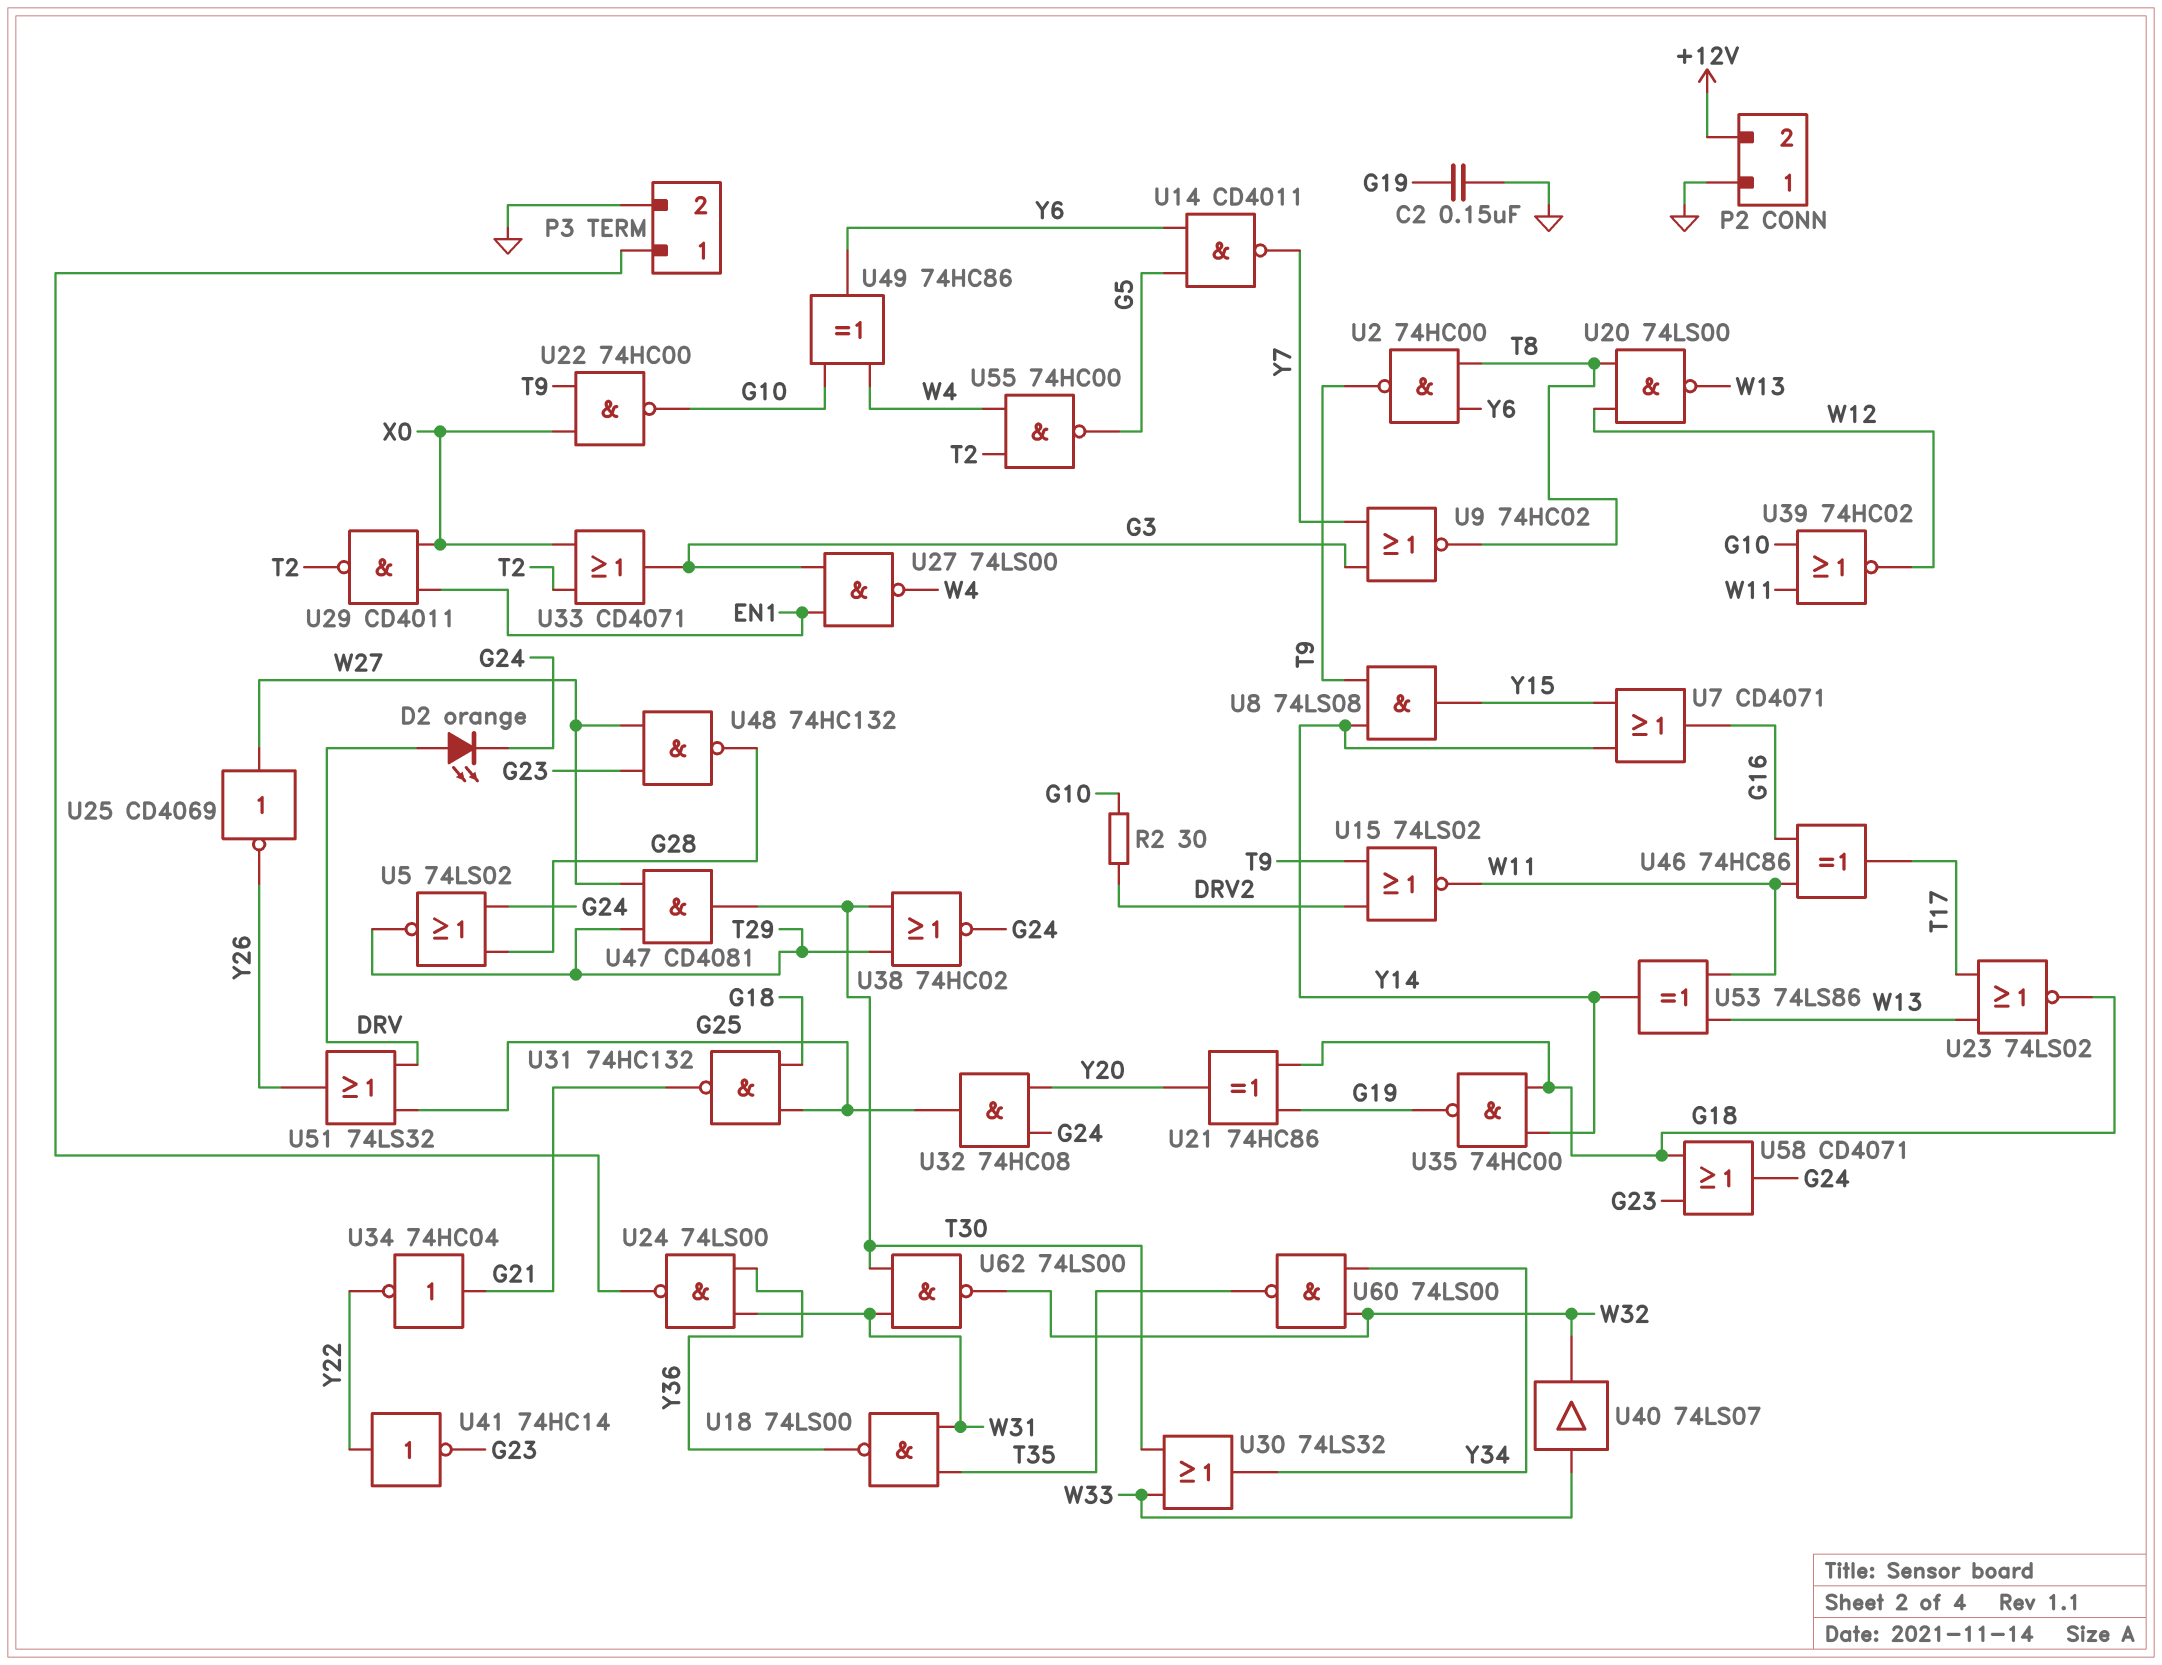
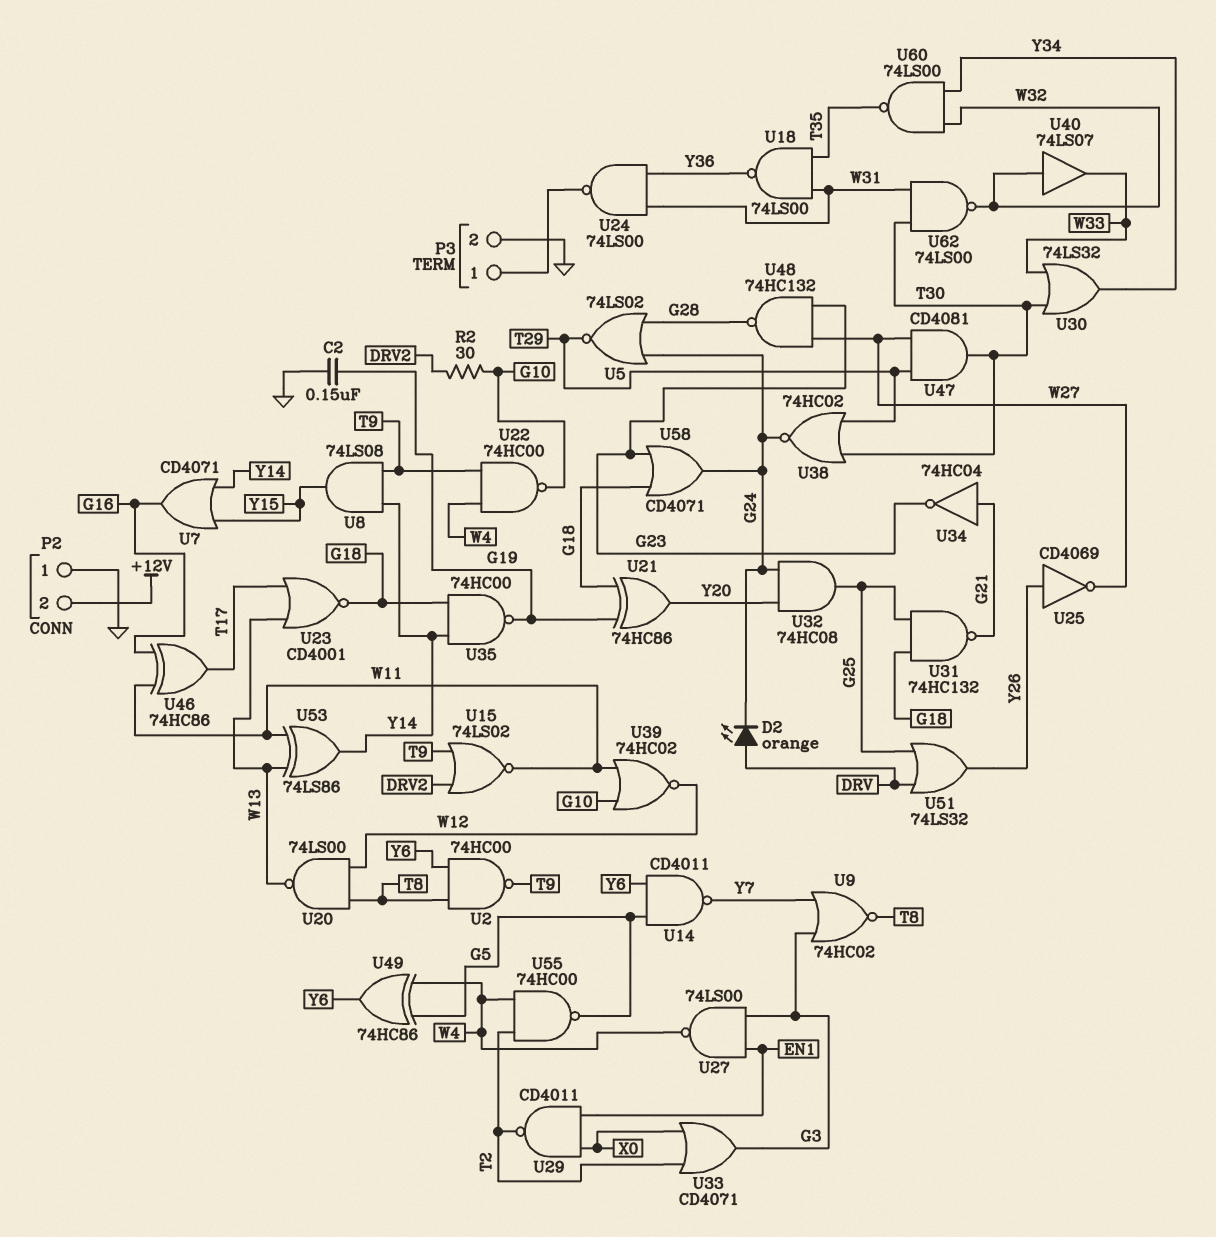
U22: NAND 74HC00 (in T9, in X0, out G10) -> NAND 74HC00 (in T9, in W4, out G10)
U23: NOR 74LS02 (in T17, in W13, out G18) -> NOR CD4001 (in T17, in W13, out G18)
U25: NOT CD4069 (in W27, out Y26) -> NOT CD4069 (in Y26, out W27)
U34: NOT 74HC04 (in G21, out Y22) -> NOT 74HC04 (in G21, out G23)
U40: buffer 74LS07 (in W33, out W32) -> buffer 74LS07 (in W32, out W33)
U41: NOT 74HC14 (in Y22, out G23) -> none
U49: XOR 74HC86 (in G10, in W4, out Y6) -> XOR 74HC86 (in G5, in W4, out Y6)

